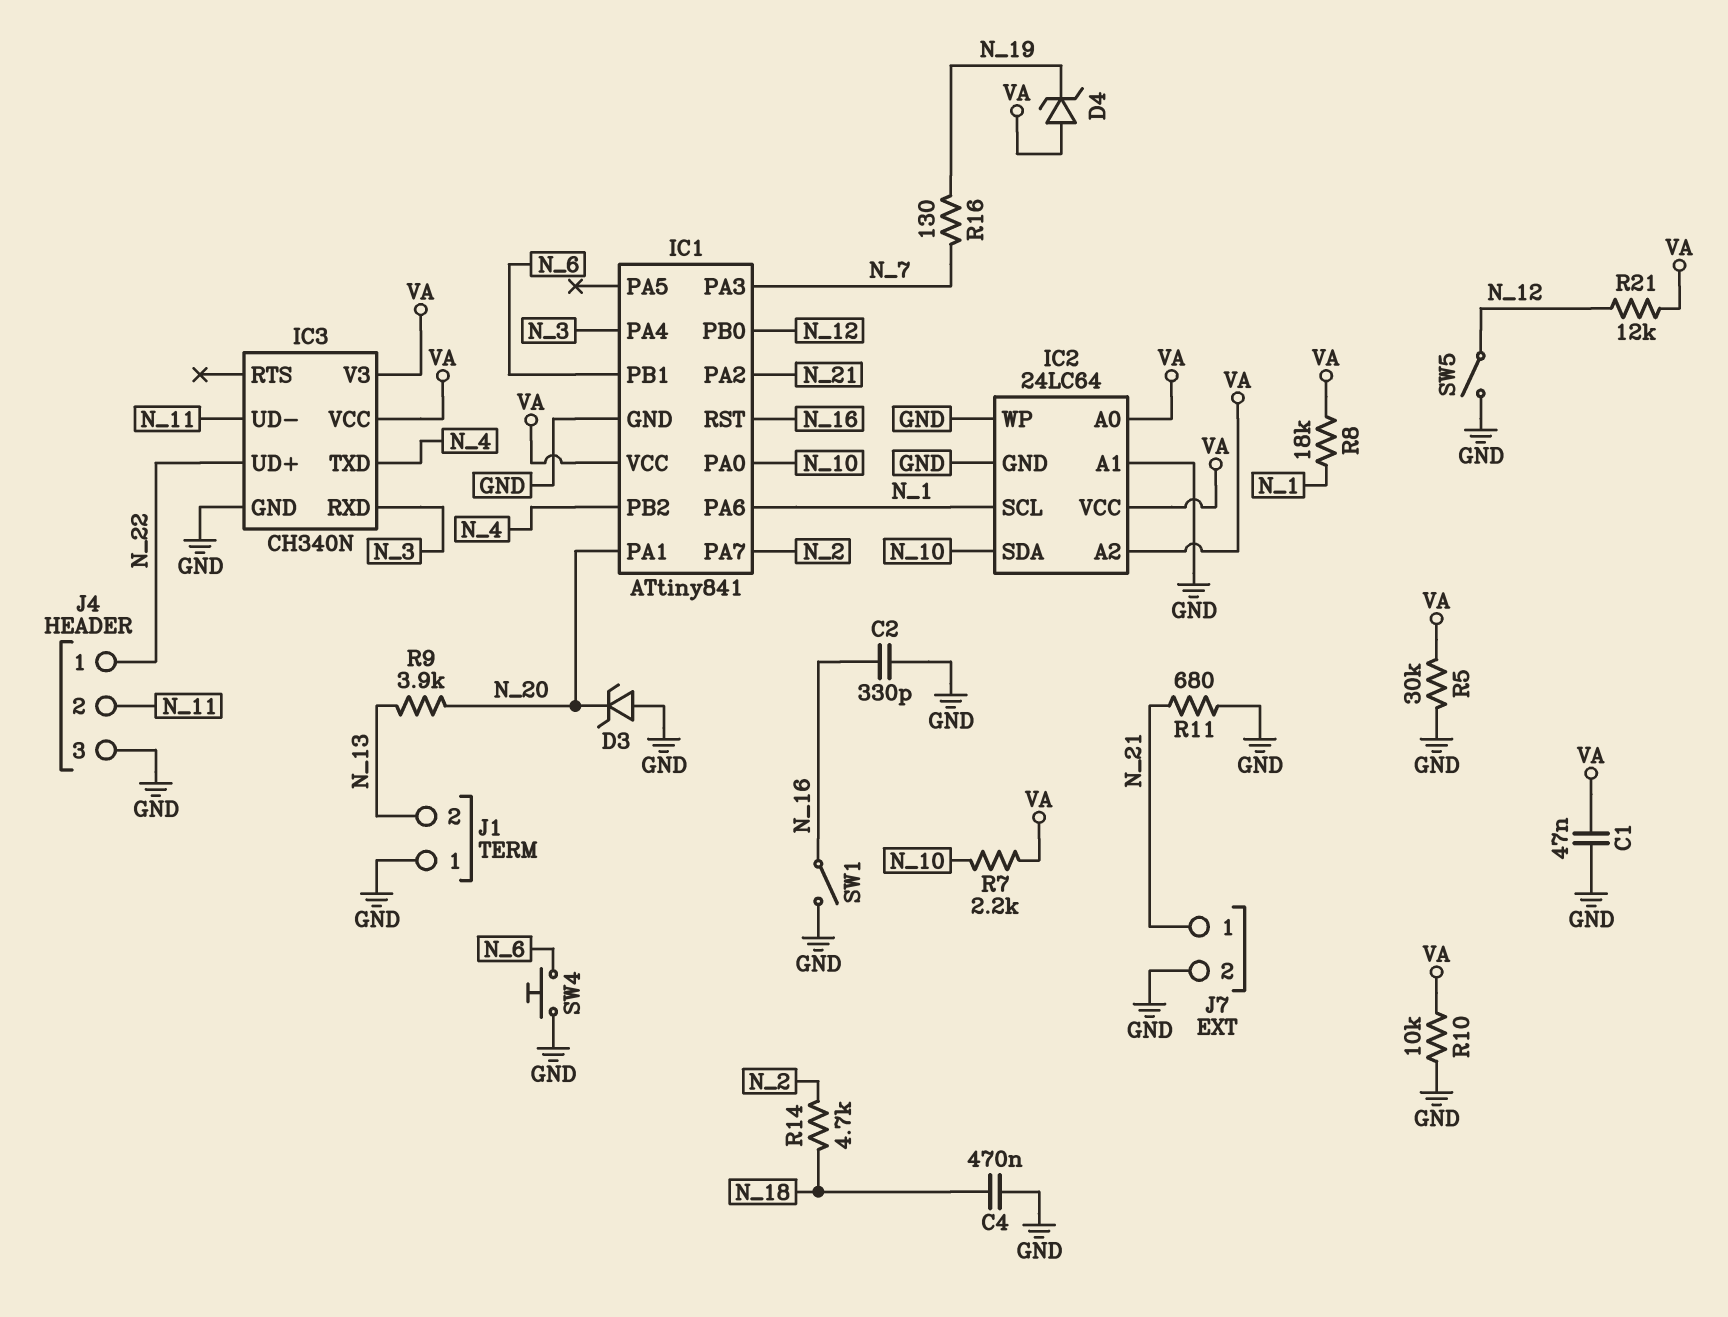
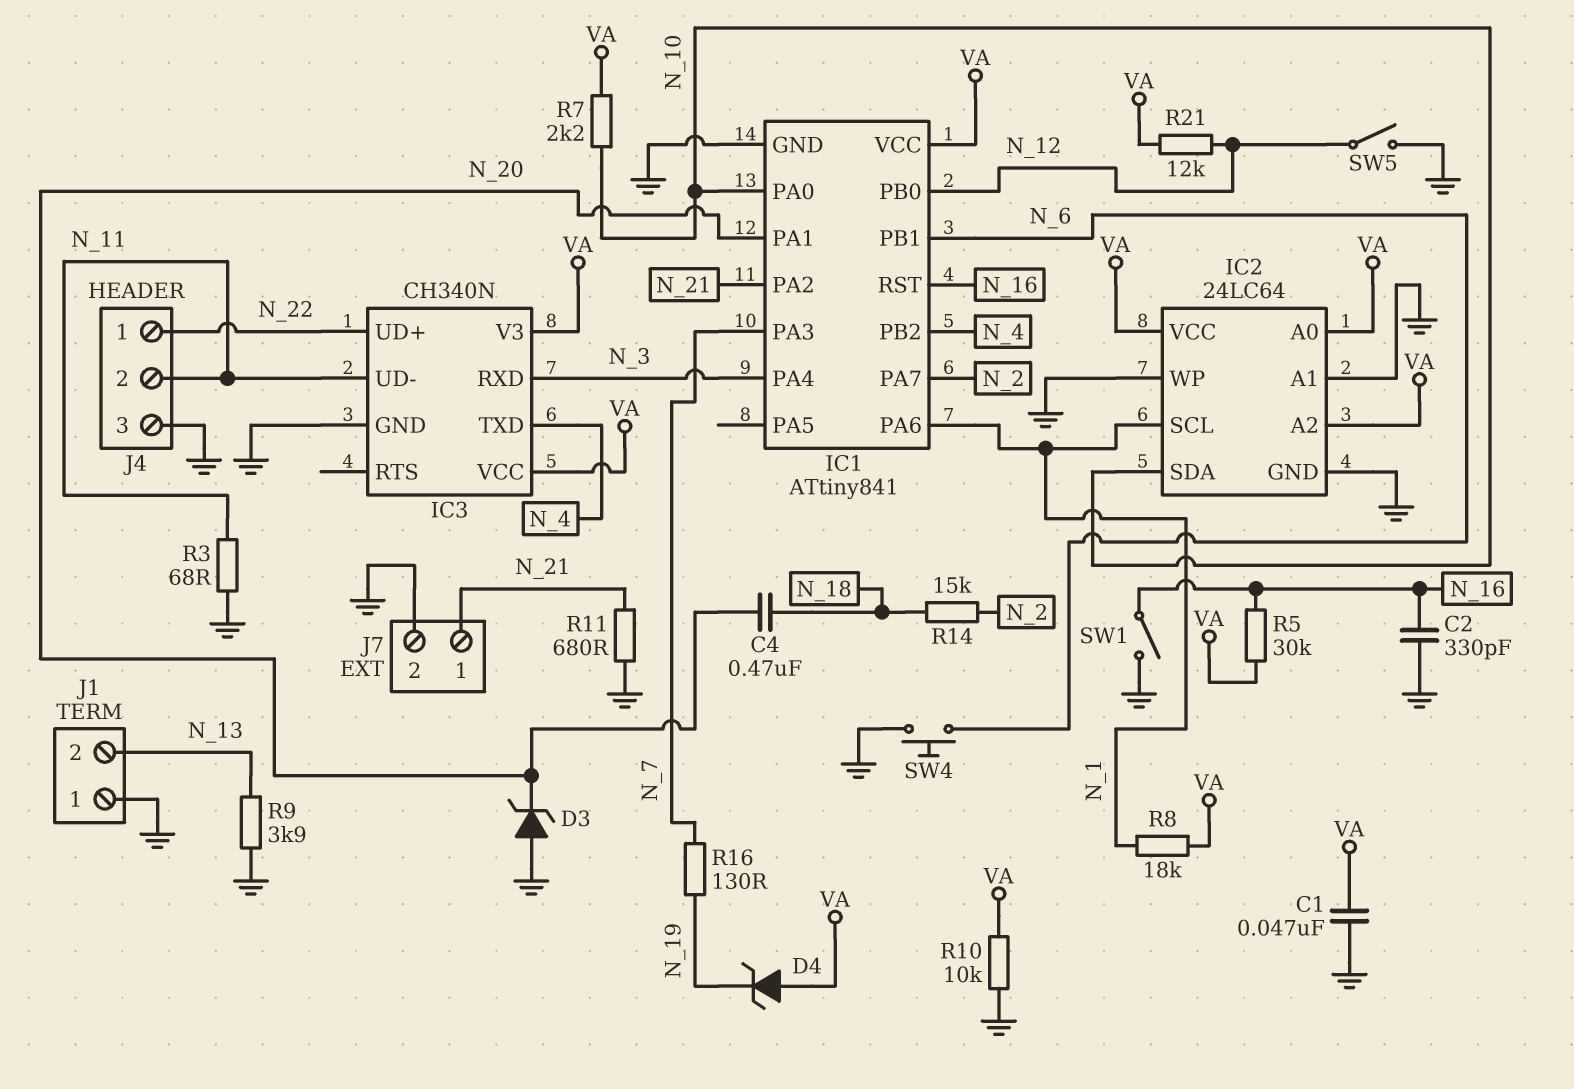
C4: 470nF (GND, N_18) -> 470nF (N_18, N_20)
R3: none -> 68 (GND, N_11)
R5: 30k (GND, VA) -> 30k (N_16, VA)
R9: 3.9k (N_13, N_20) -> 3.9k (GND, N_13)
R14: 4.7k (N_2, N_18) -> 15k (N_2, N_18)

